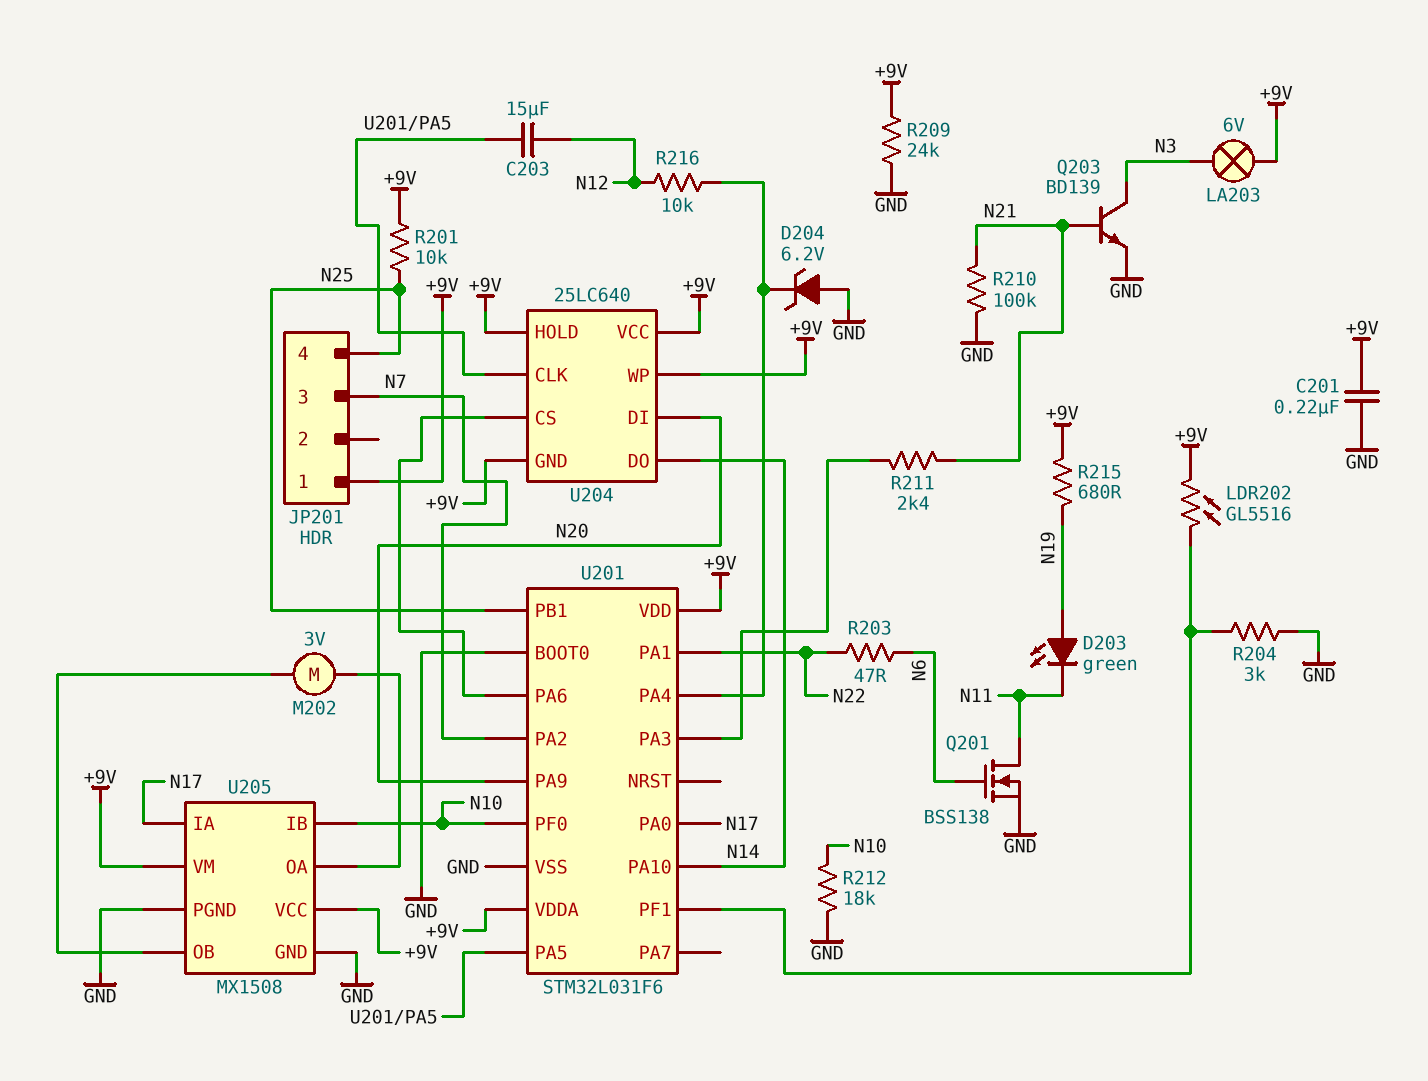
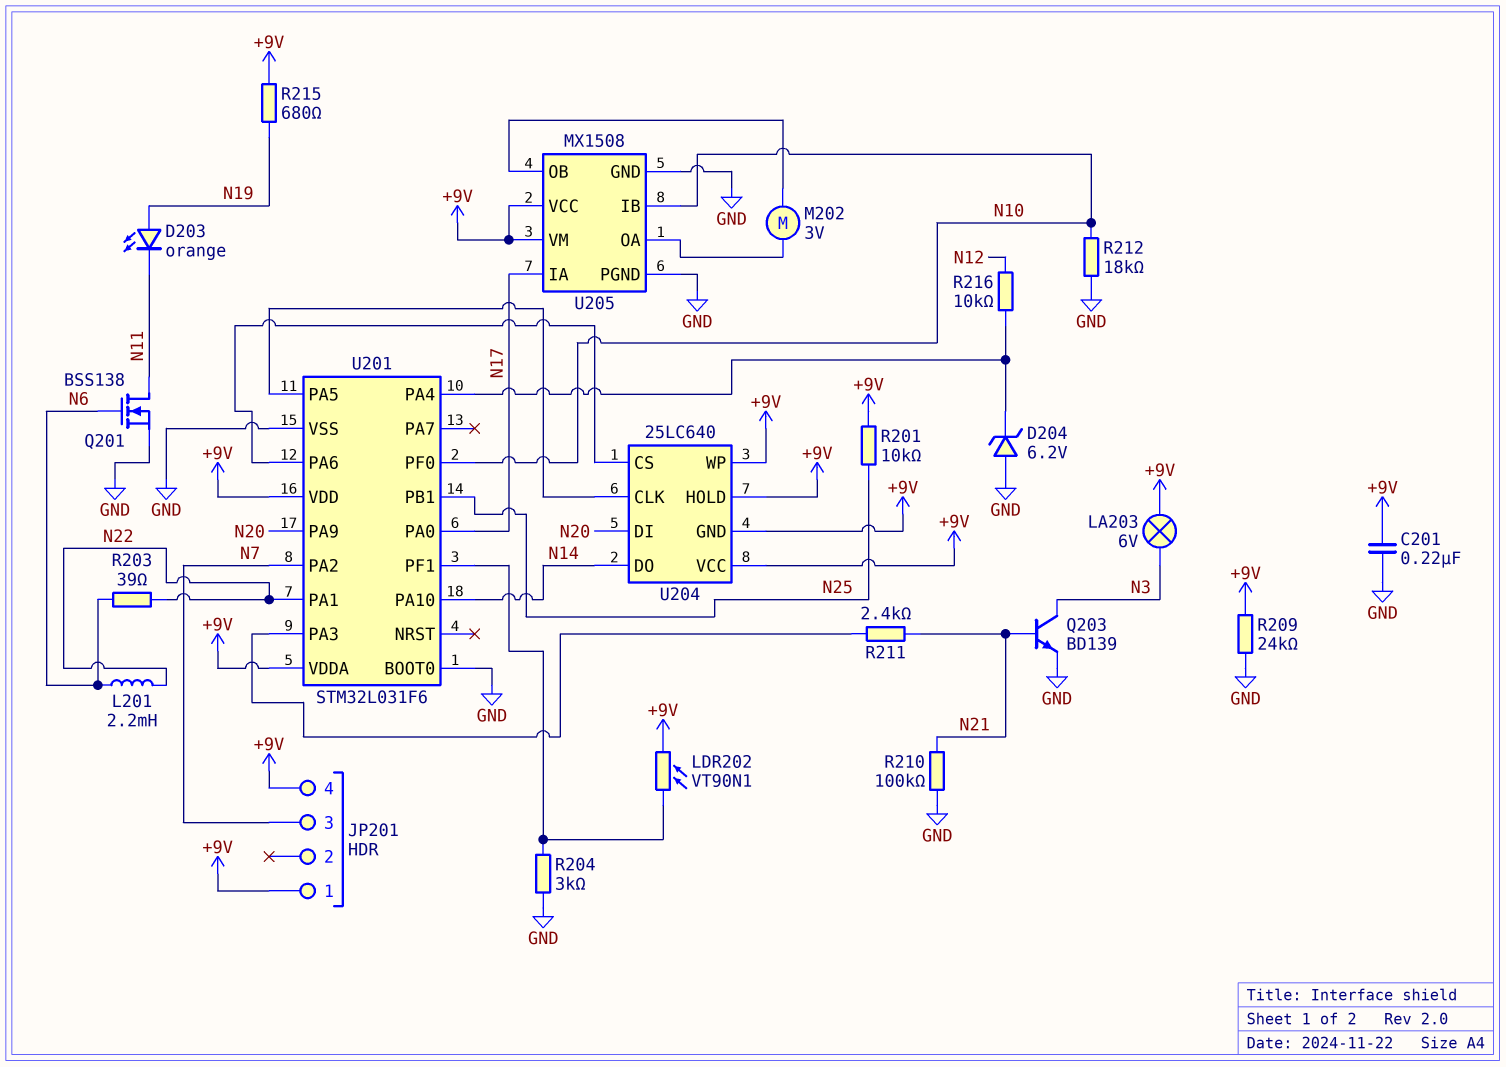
C203: 15uF (N12, U201/PA5) -> none
D203: LED green (A N19, K N11) -> LED orange (A N19, K N11)
JP201 pin 4: N25 -> +9V
L201: none -> 2.2mH (N6, N22)
LDR202: GL5516 (+9V, U201/PF1) -> VT90N1 (+9V, U201/PF1)
R203: 47 (N6, N22) -> 39 (N6, N22)

